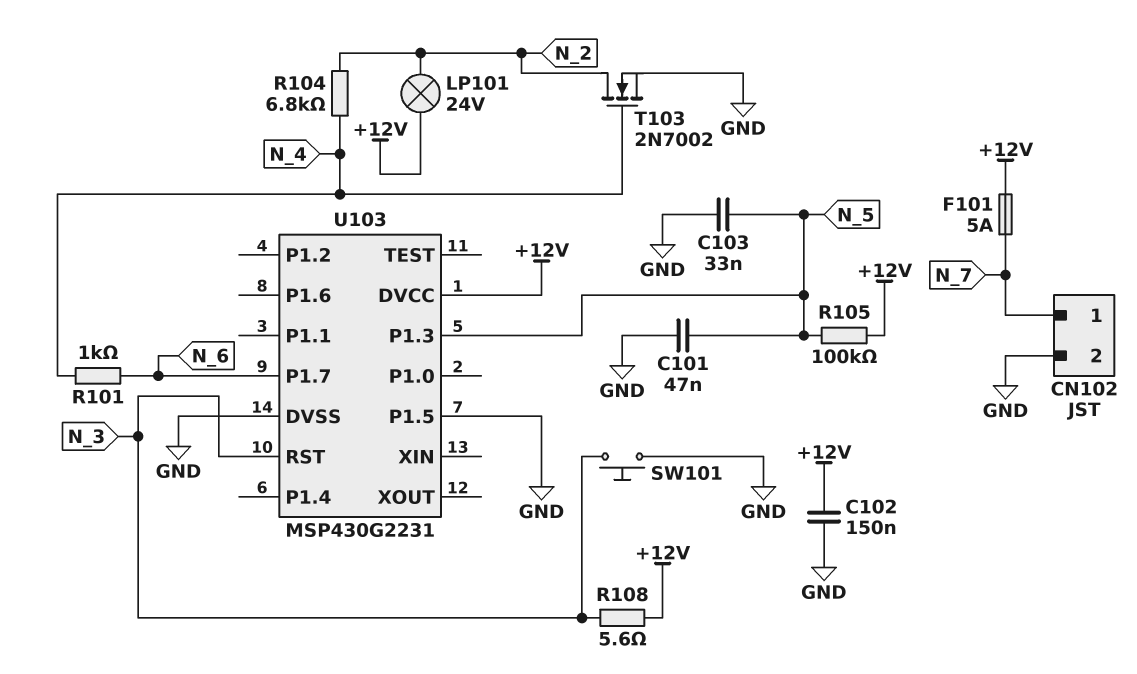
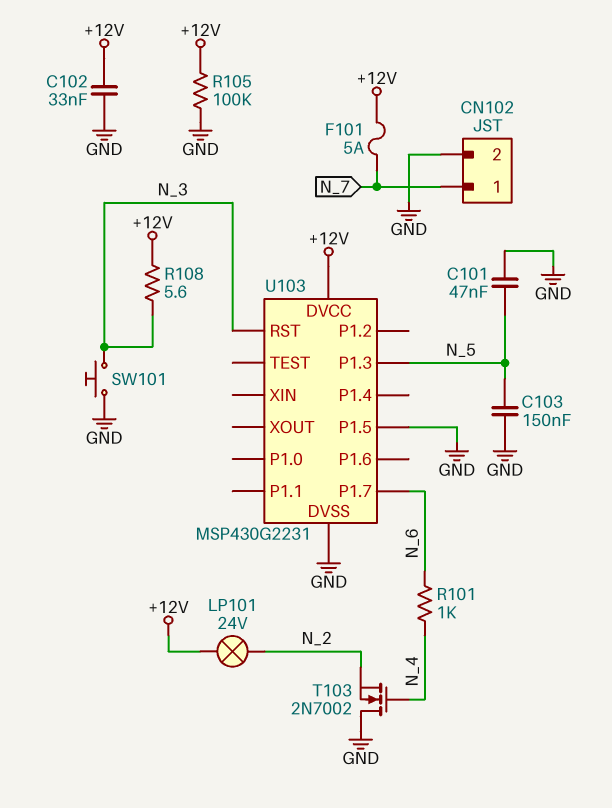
C102: 150nF (+12V, GND) -> 33nF (+12V, GND)
C103: 33nF (GND, N_5) -> 150nF (GND, N_5)
R104: 6.8k (N_2, N_4) -> none
R105: 100k (+12V, N_5) -> 100k (+12V, GND)
T103: NMOS 2N7002 (G N_4, D N_2, S GND) -> NMOS 2N7002 (G N_4, D GND, S N_2)

